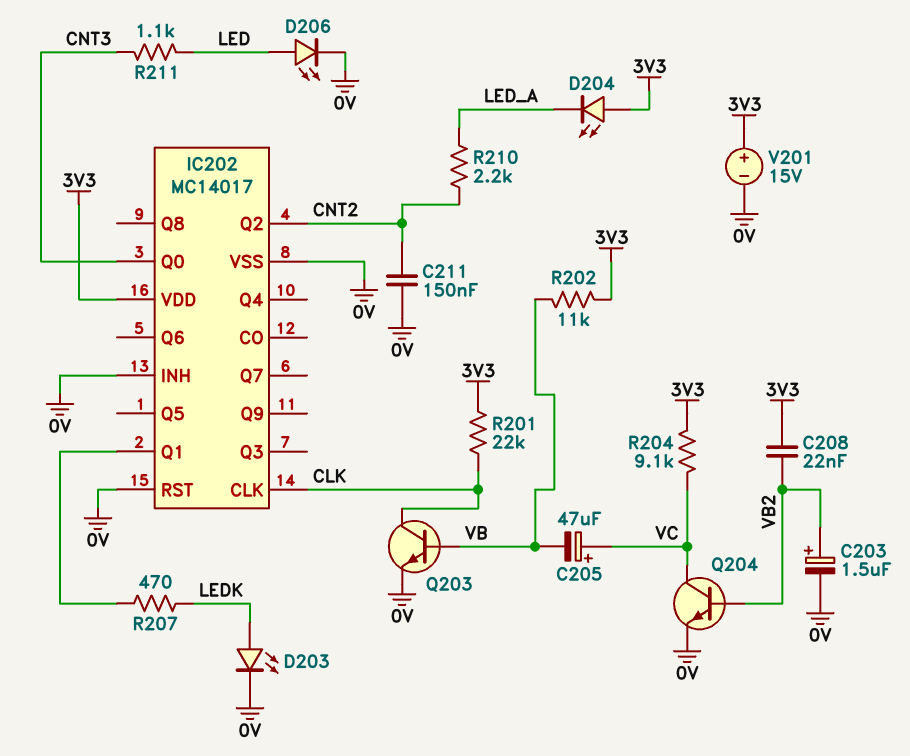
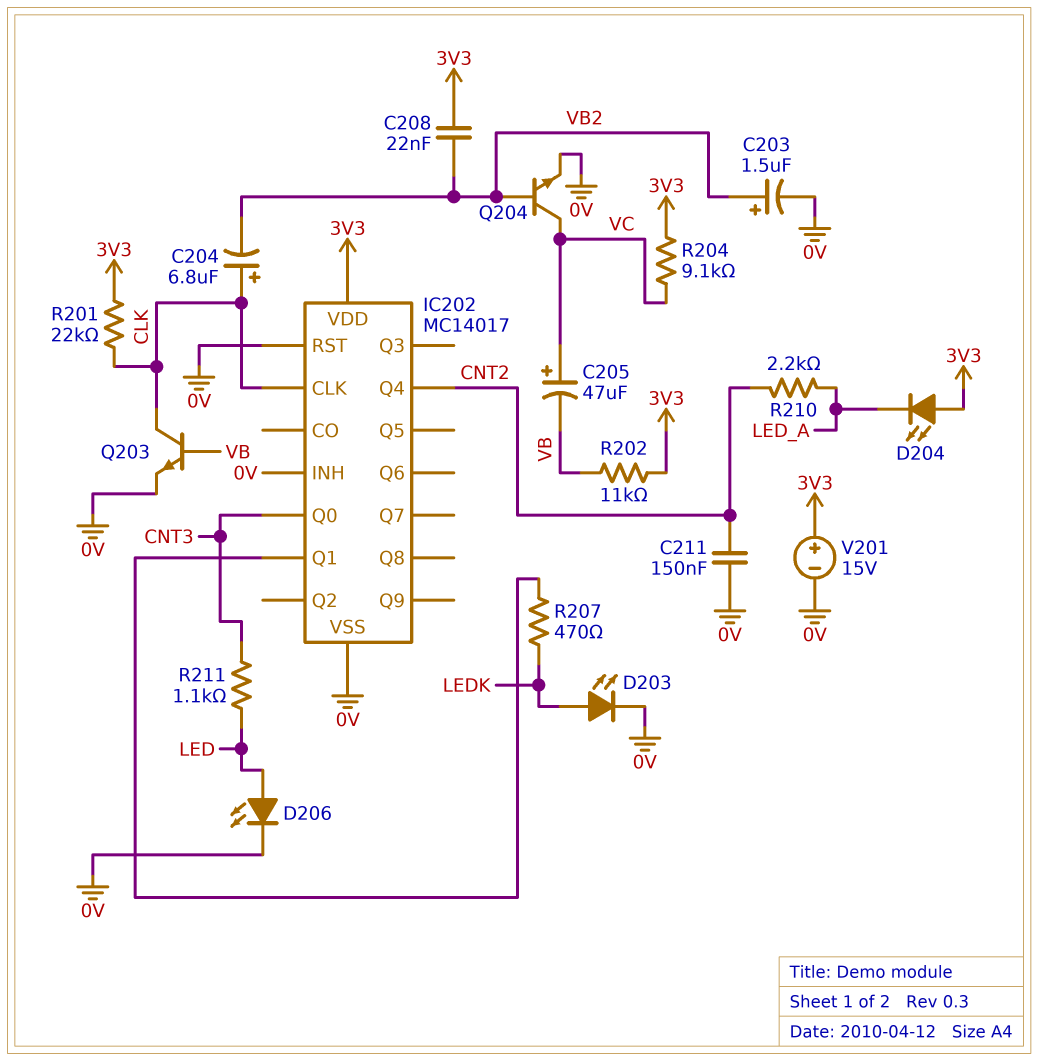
C204: none -> 6.8uF (plus CLK, minus VB2)
IC202 pin Q2: CNT2 -> none
IC202 pin Q4: none -> CNT2

